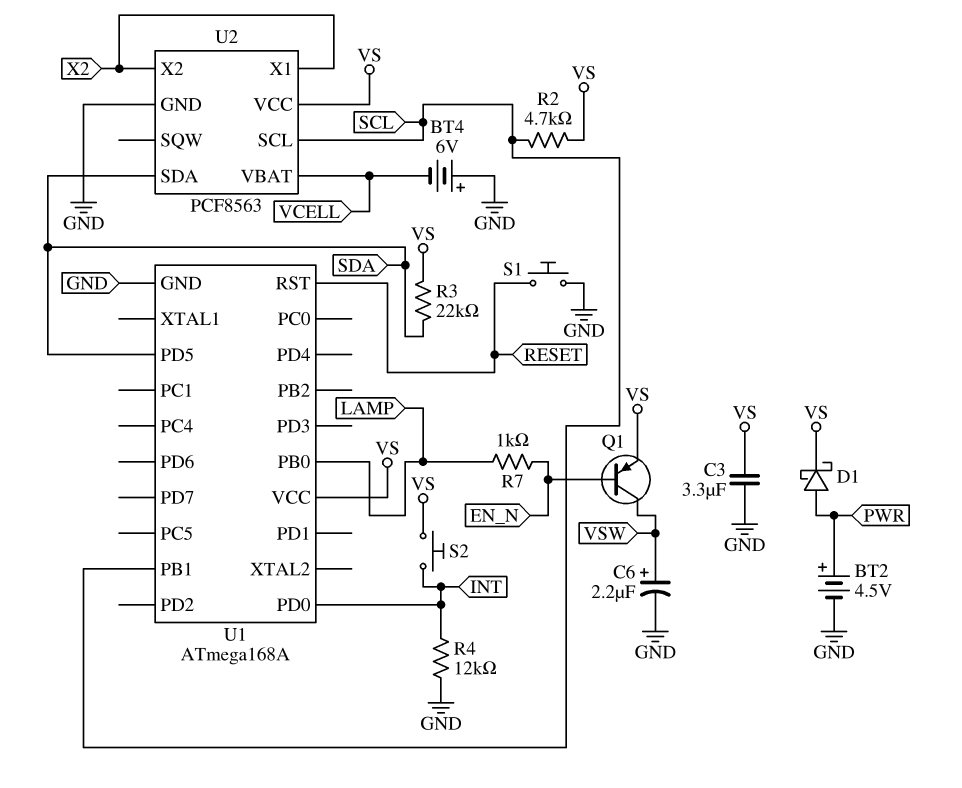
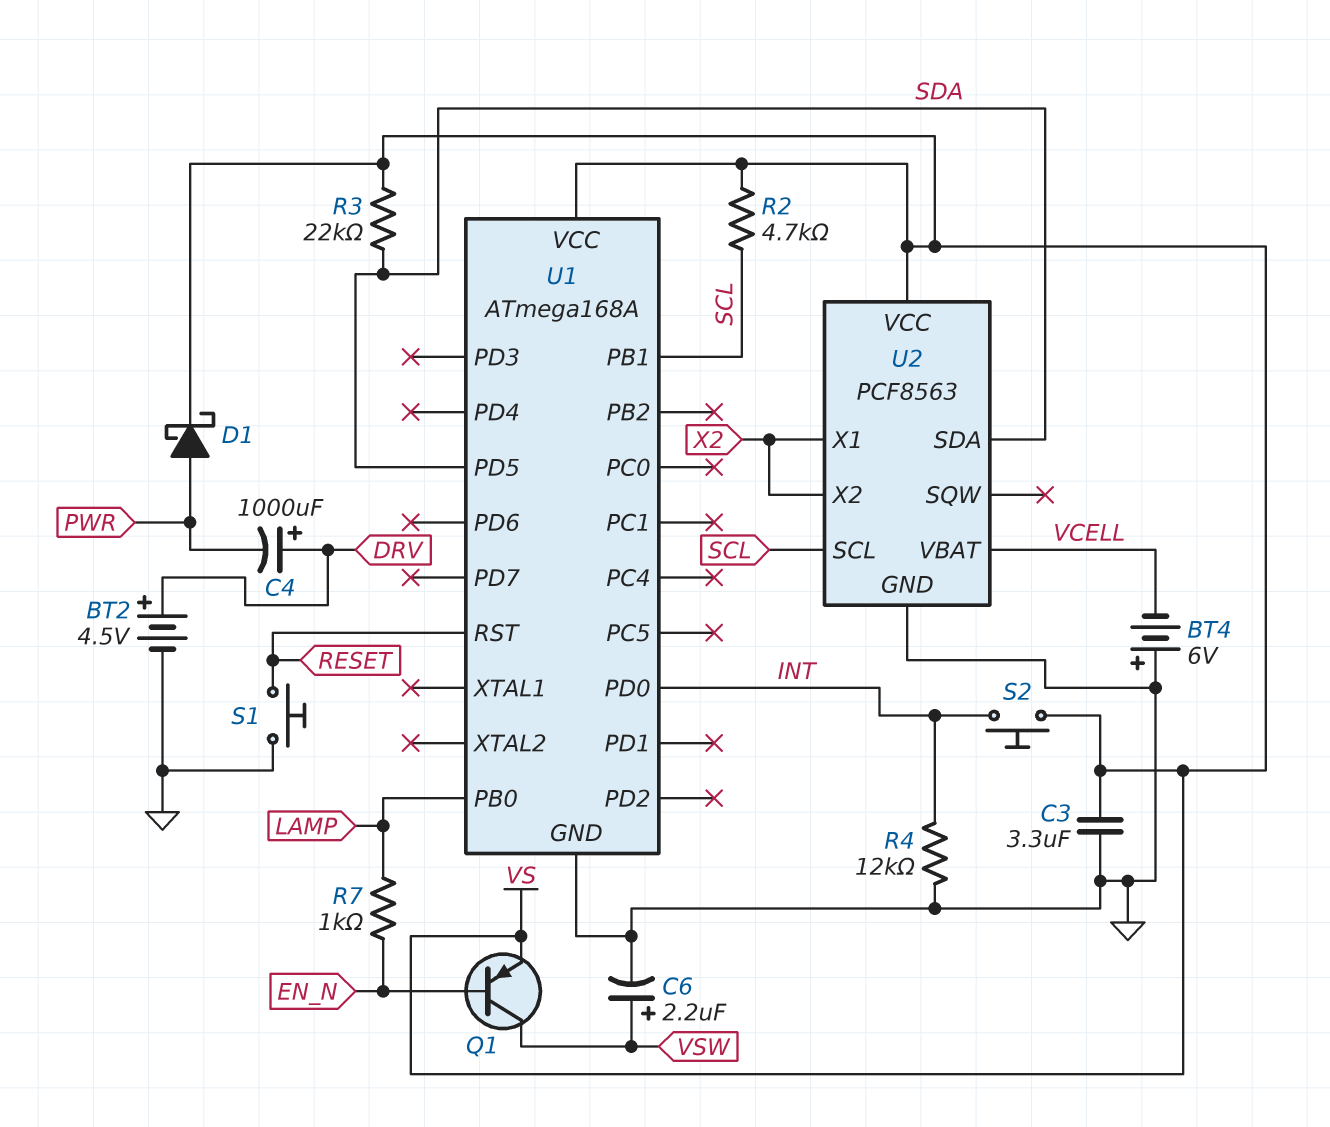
BT2: 4.5V (plus PWR, minus GND) -> 4.5V (plus DRV, minus GND)
C4: none -> 1000uF (plus DRV, minus PWR)

